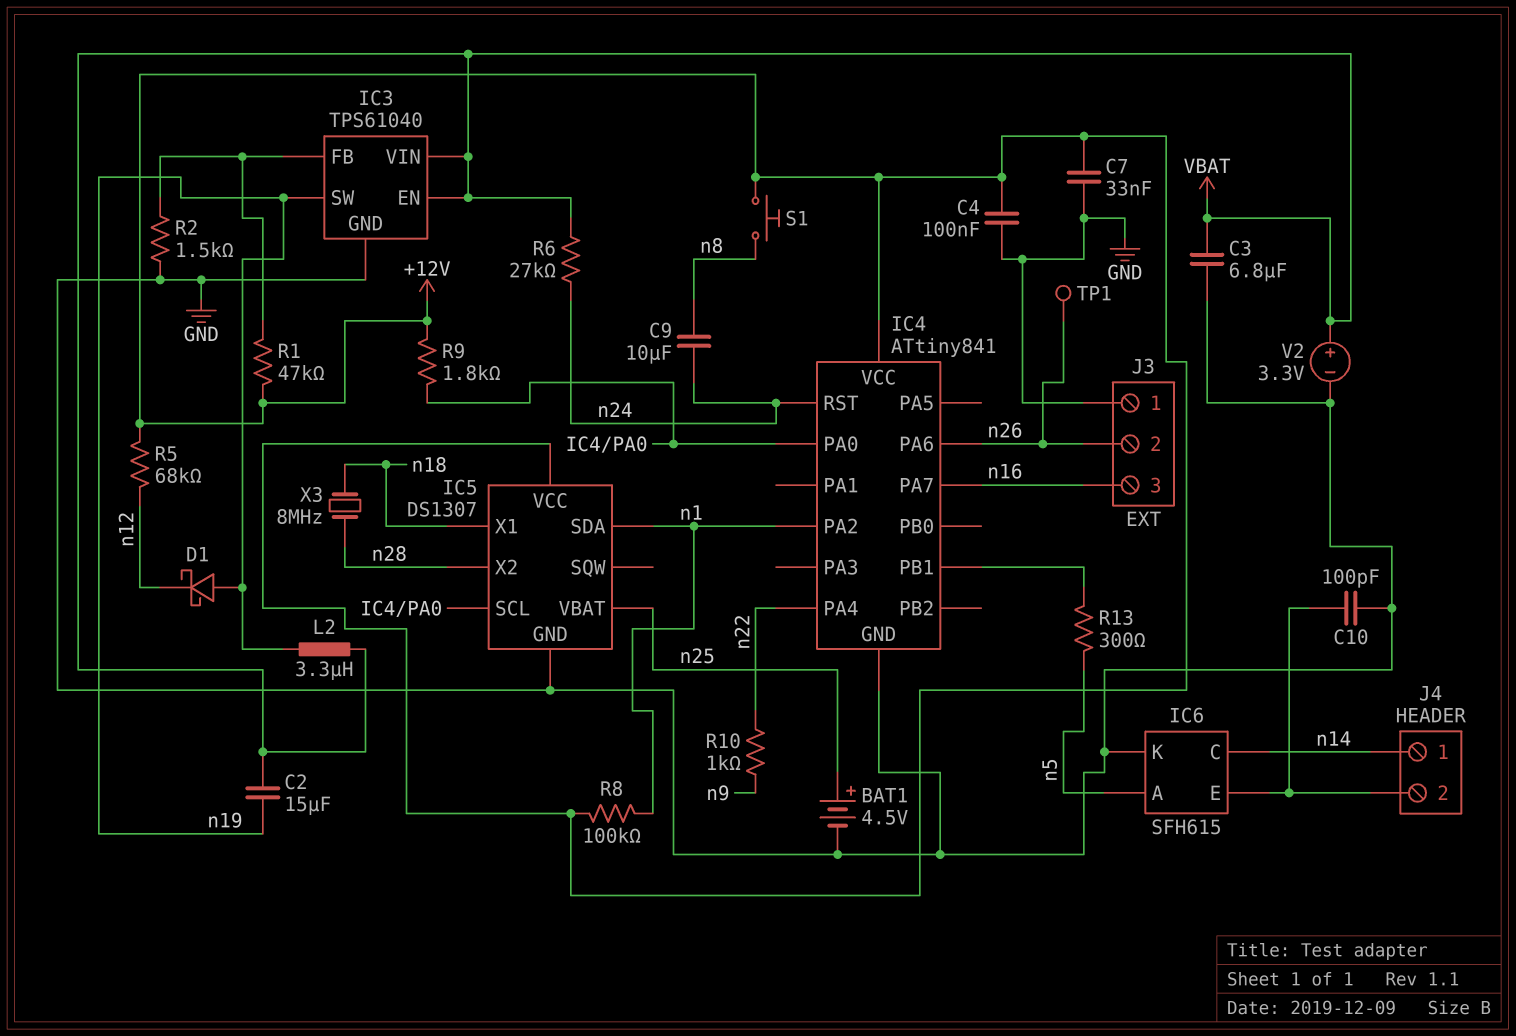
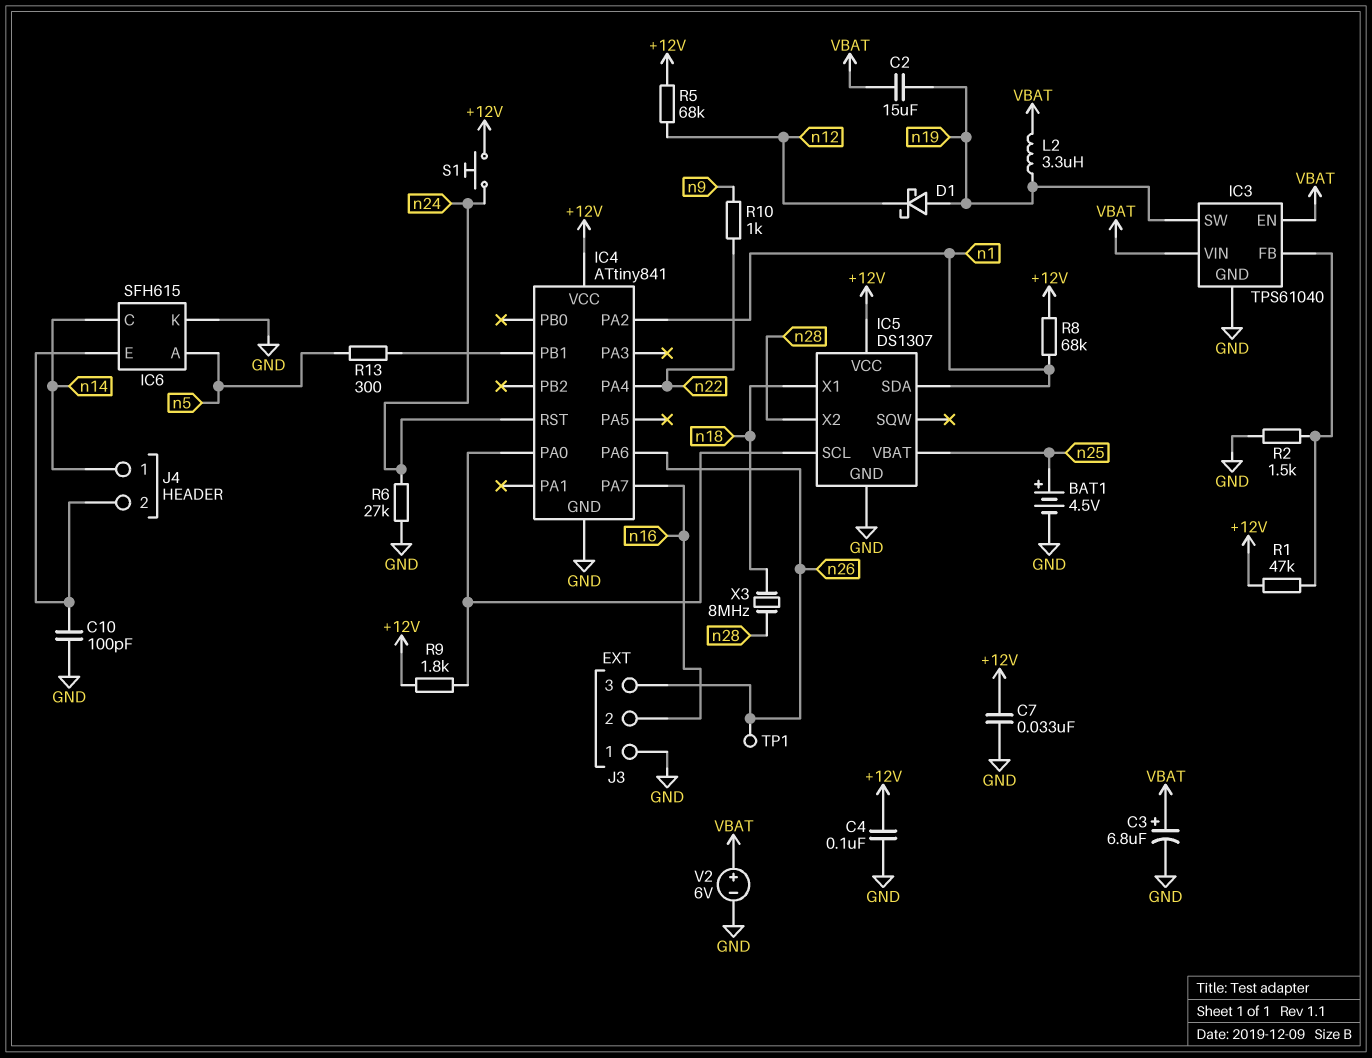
C3: 6.8uF (GND, VBAT) -> 6.8uF (plus VBAT, minus GND)
C9: 10uF (n8, n24) -> none
J3 pin 2: n26 -> n16
J3 pin 3: n16 -> n26
R6: 27k (VBAT, n24) -> 27k (GND, n24)
R8: 100k (+12V, n1) -> 68k (+12V, n1)
S1: button (+12V, n8) -> button (+12V, n24)
V2: 3.3V (plus VBAT, minus GND) -> 6V (plus VBAT, minus GND)

